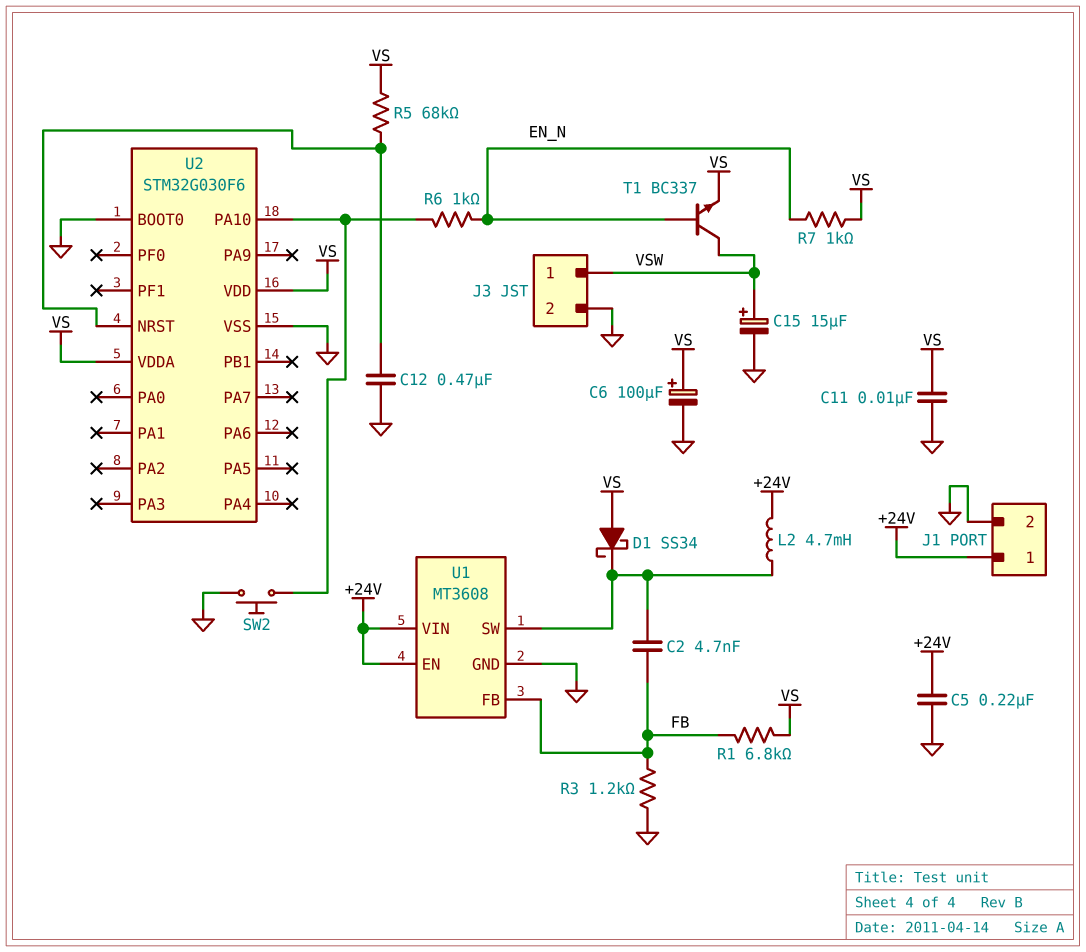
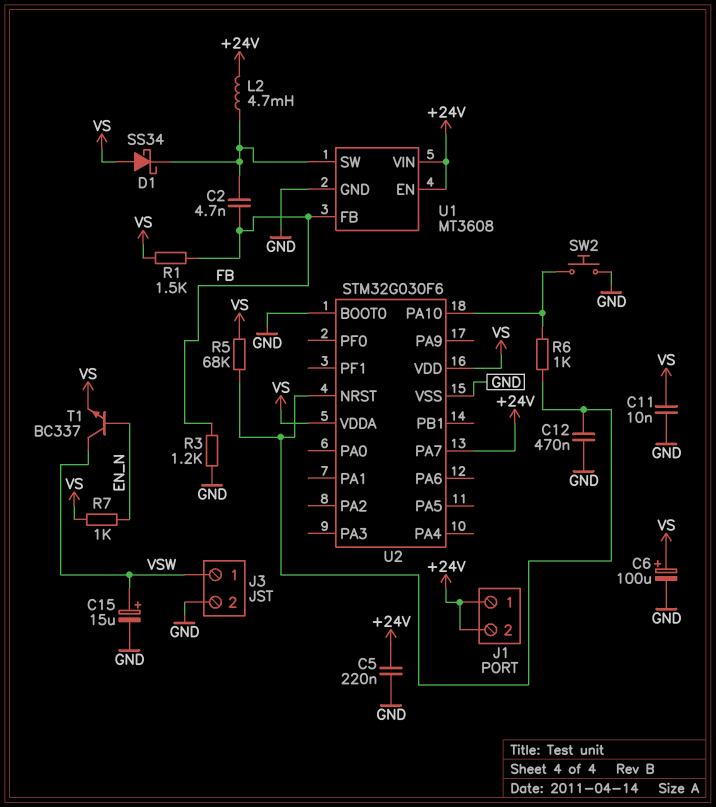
J1 pin 2: GND -> +24V
R1: 6.8k (FB, VS) -> 1.5k (FB, VS)
R6: 1k (EN_N, U2/PA10) -> 1k (U2/NRST, U2/PA10)
U2 pin PA7: none -> +24V

